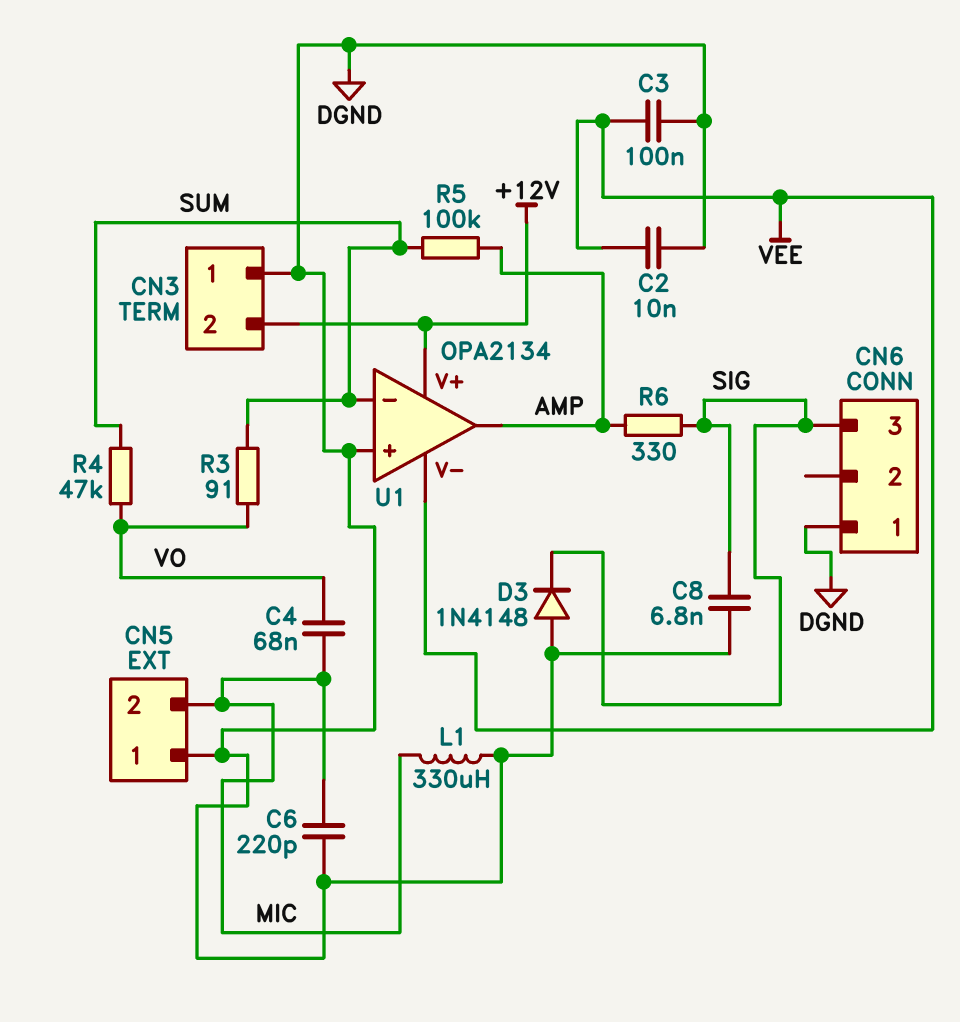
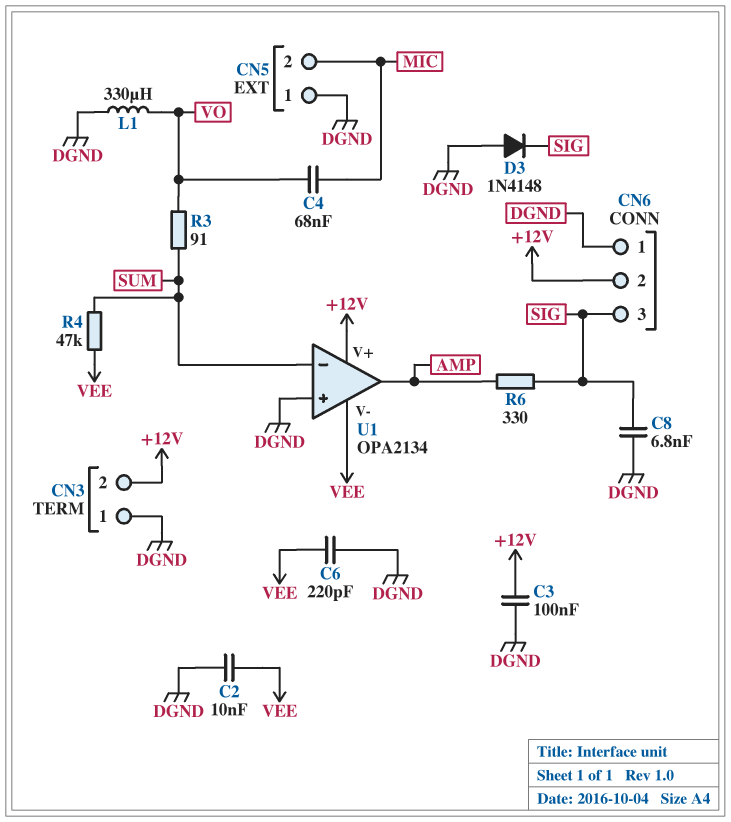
C3: 100nF (DGND, VEE) -> 100nF (+12V, DGND)
C6: 220pF (DGND, MIC) -> 220pF (DGND, VEE)
CN6 pin 2: none -> +12V
L1: 330uH (DGND, MIC) -> 330uH (DGND, VO)
R4: 47k (SUM, VO) -> 47k (SUM, VEE)
R5: 100k (AMP, SUM) -> none

